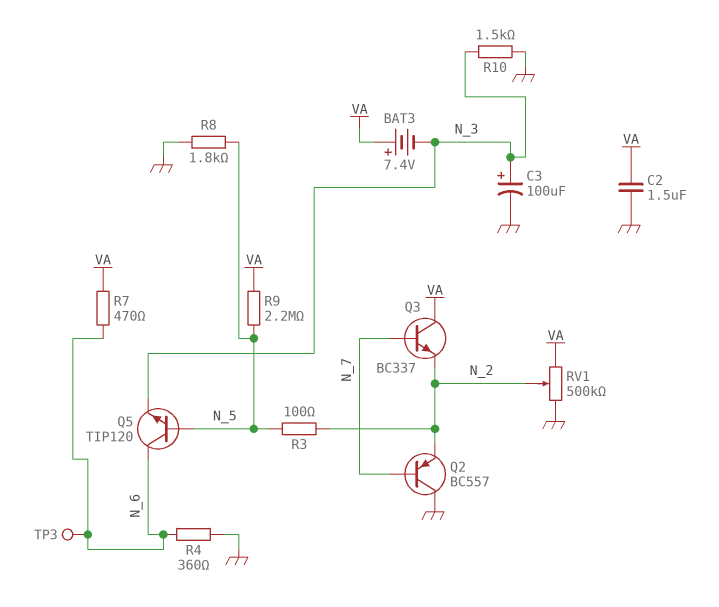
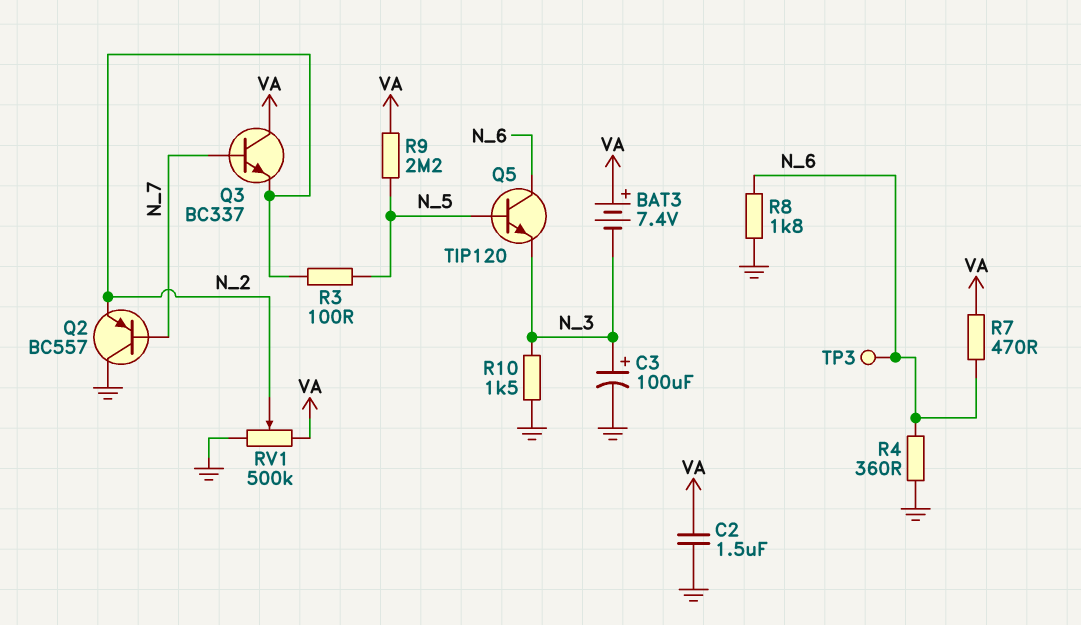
R8: 1.8k (GND, N_5) -> 1.8k (GND, N_6)

